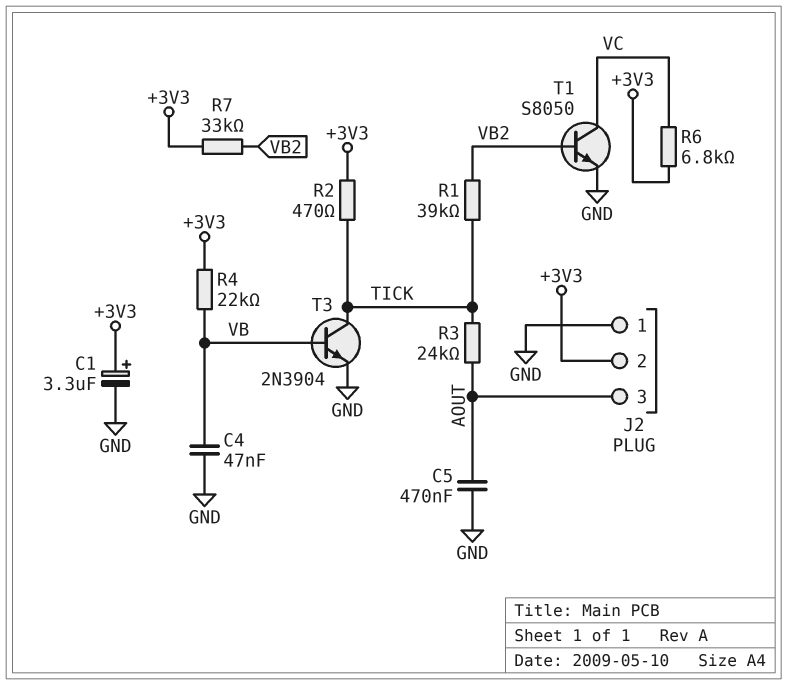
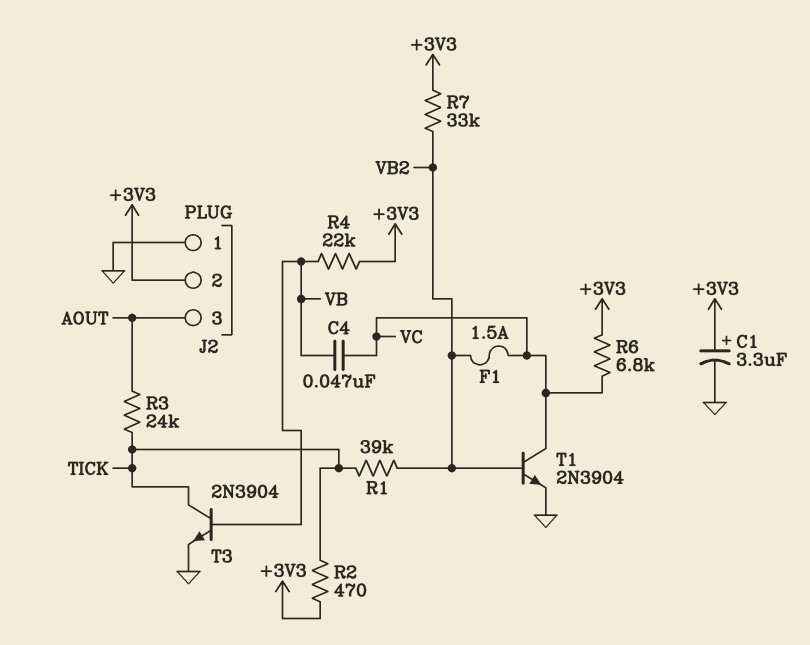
C4: 47nF (GND, VB) -> 47nF (VB, VC)
C5: 470nF (AOUT, GND) -> none
F1: none -> 1.5A (VB2, VC)
T1: NPN S8050 (B VB2, C VC, E GND) -> NPN 2N3904 (B VB2, C VC, E GND)

